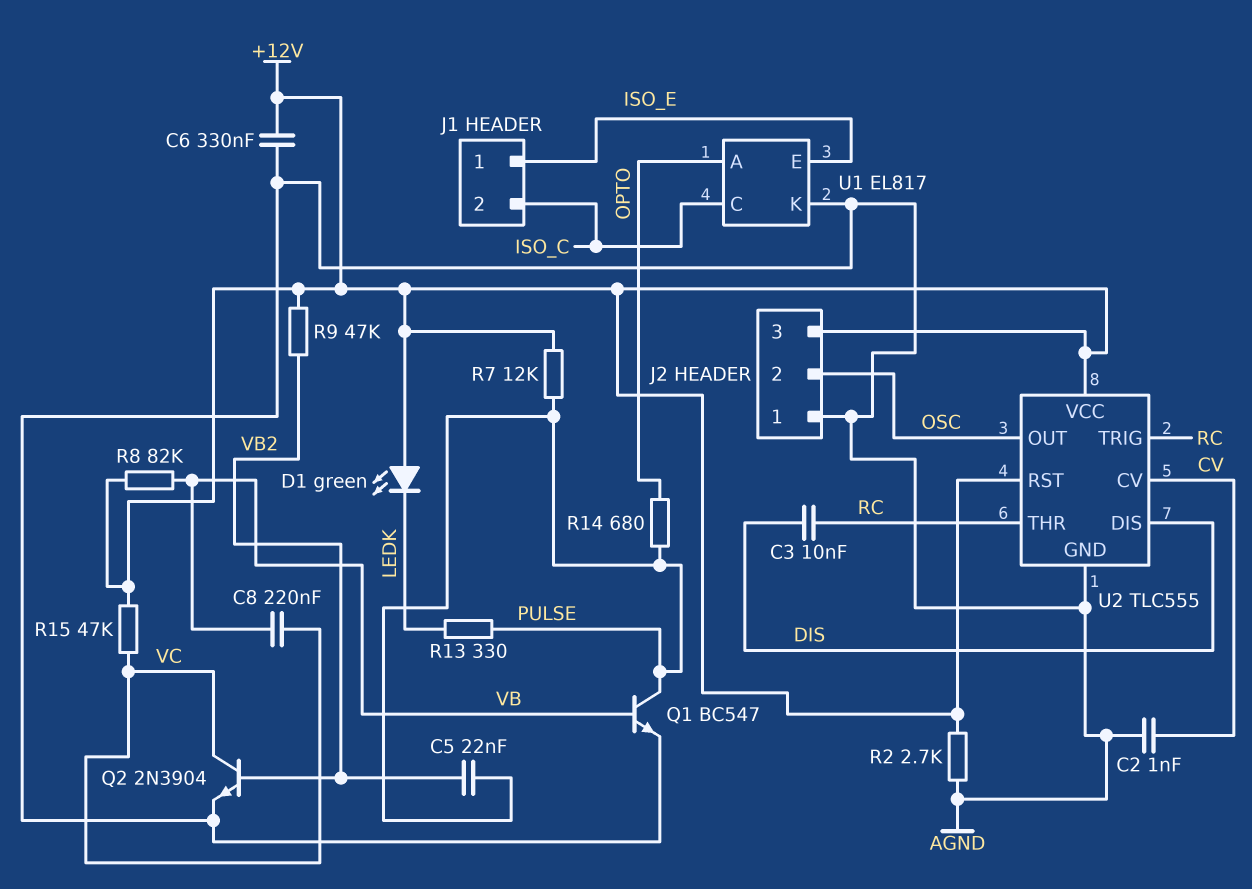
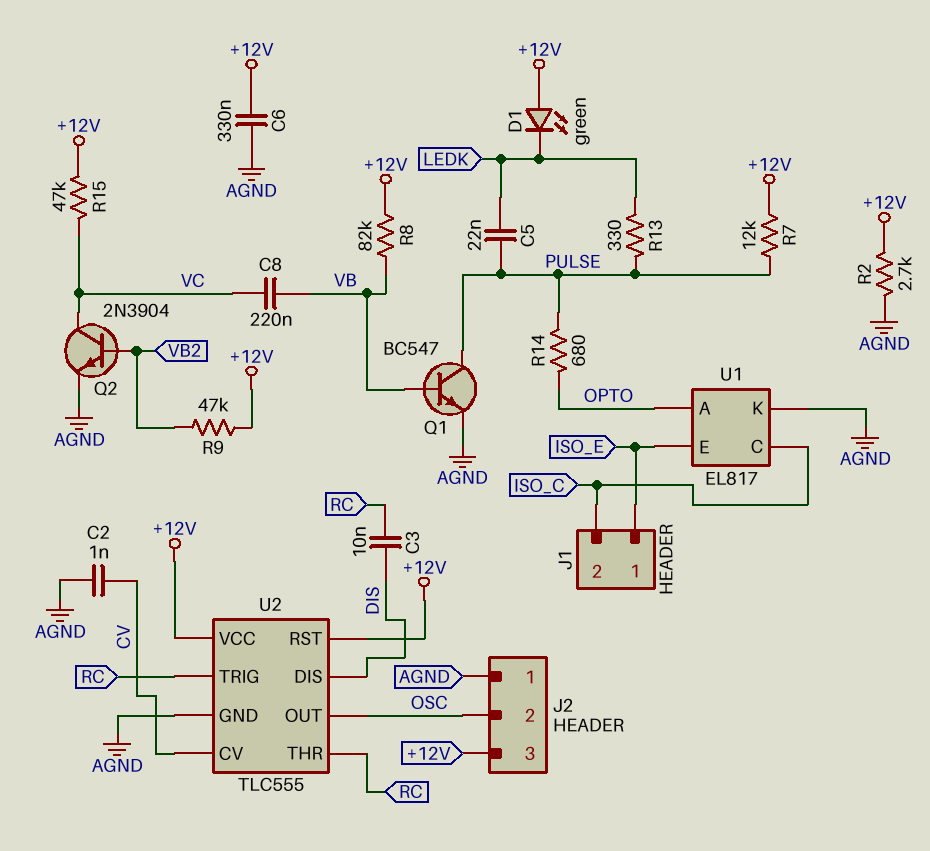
C5: 22nF (PULSE, VB2) -> 22nF (LEDK, PULSE)

